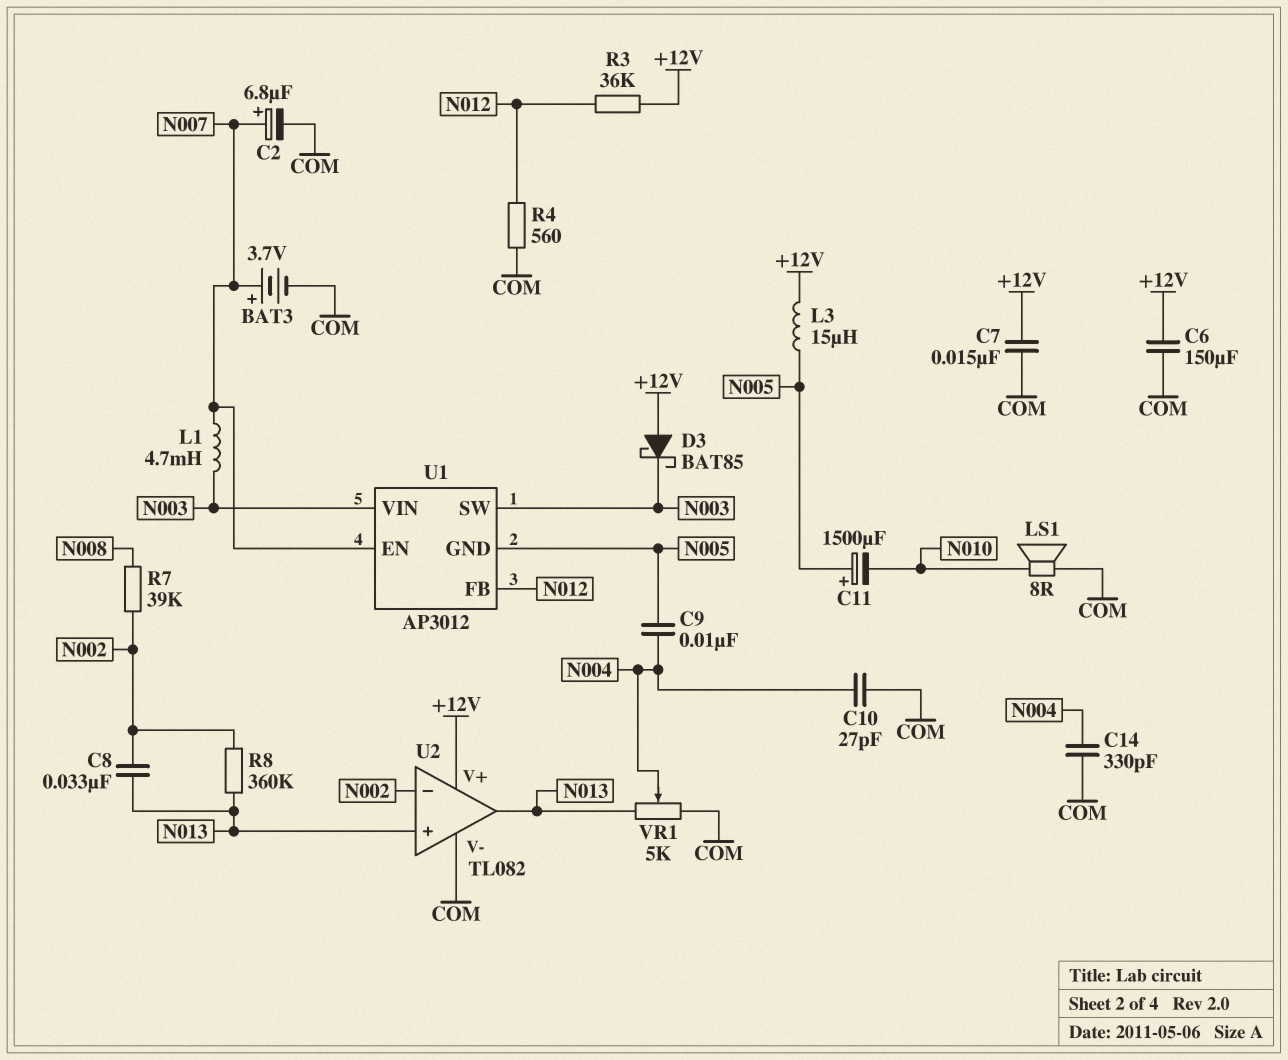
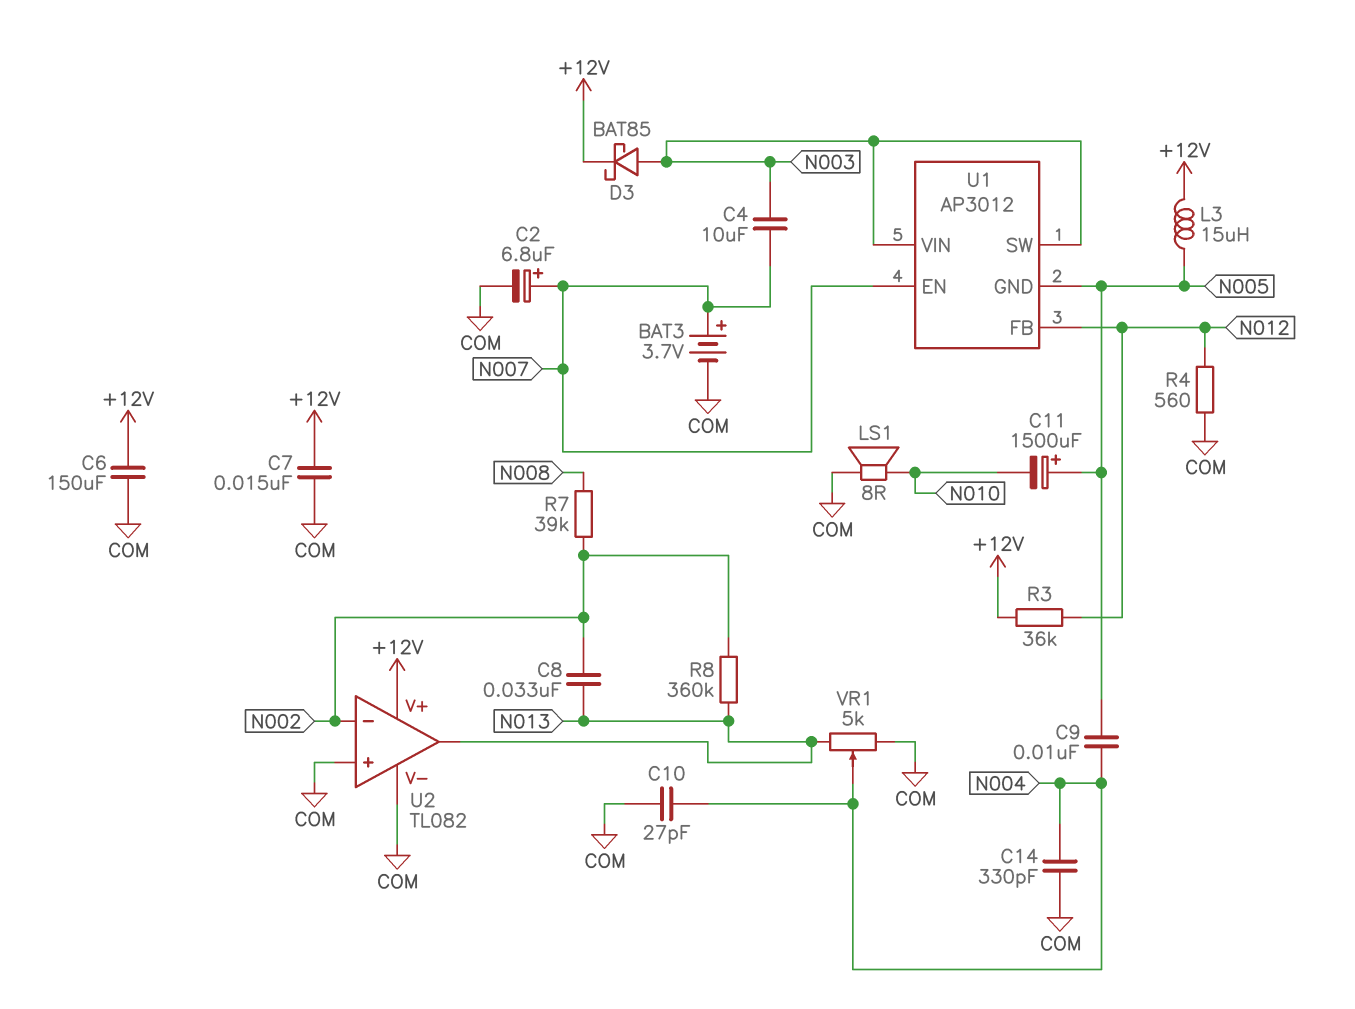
C4: none -> 10uF (N003, N007)
D3: schottky BAT85 (A +12V, K N003) -> schottky BAT85 (A N003, K +12V)
L1: 4.7mH (N003, N007) -> none
U2 pin in+: N013 -> COM

